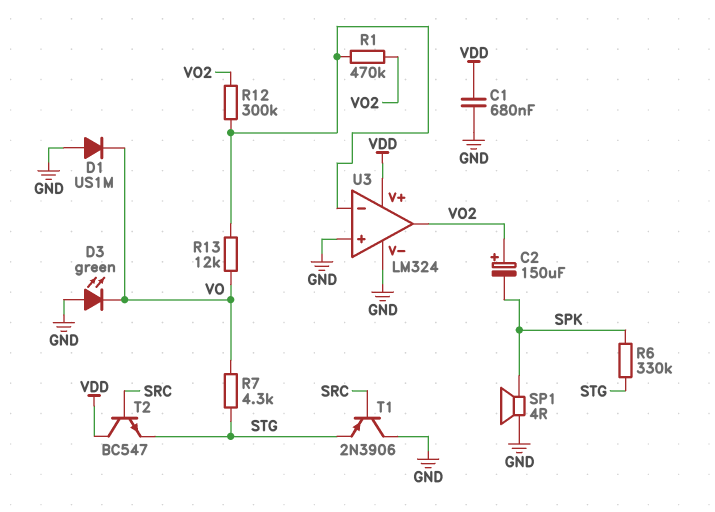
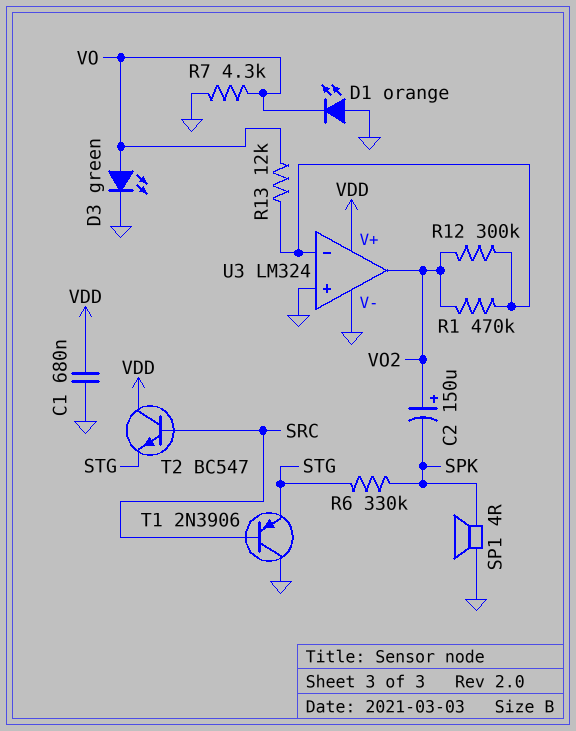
D1: diode US1M (A GND, K VO) -> LED orange (A GND, K VO)
D3: LED green (A GND, K VO) -> LED green (A VO, K GND)
R7: 4.3k (STG, VO) -> 4.3k (GND, VO)

